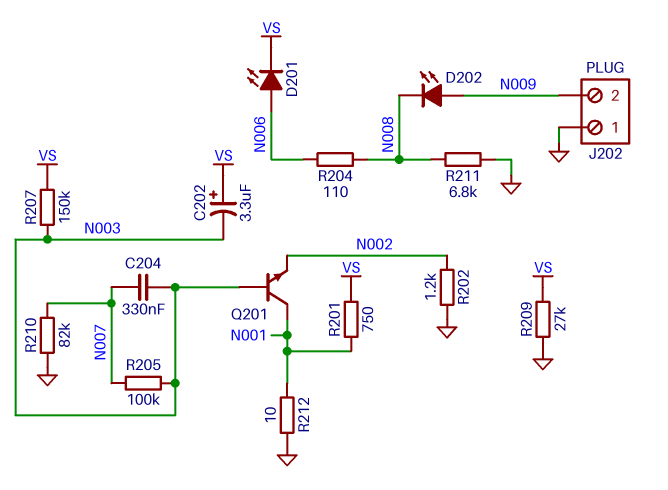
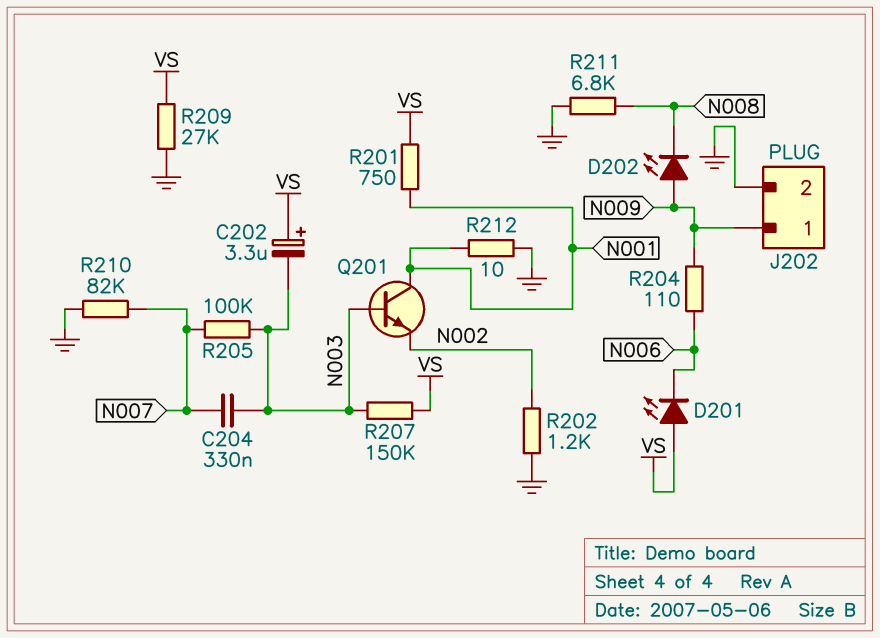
D201: LED (A N006, K VS) -> LED (A VS, K N006)
J202 pin 1: GND -> N009
J202 pin 2: N009 -> GND
R204: 110 (N006, N008) -> 110 (N006, N009)

